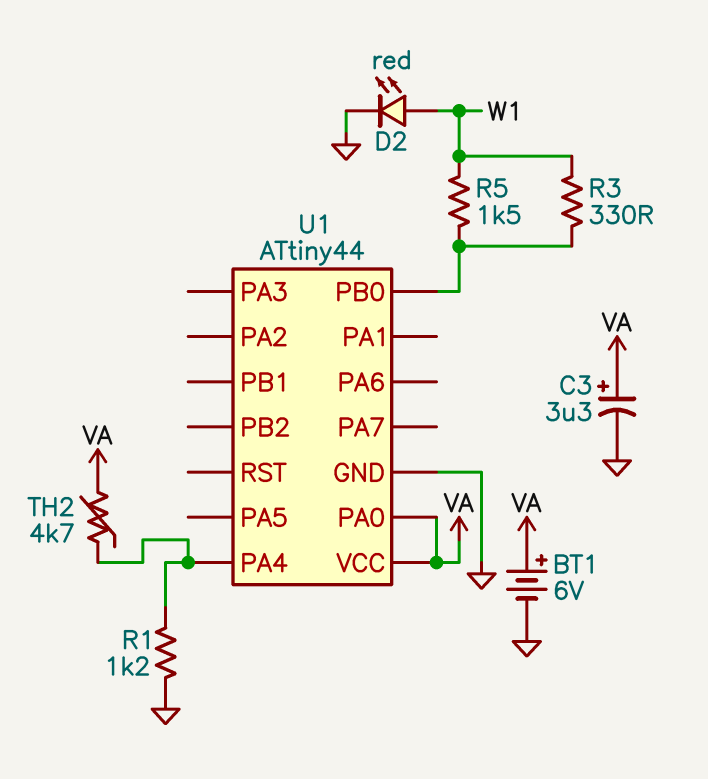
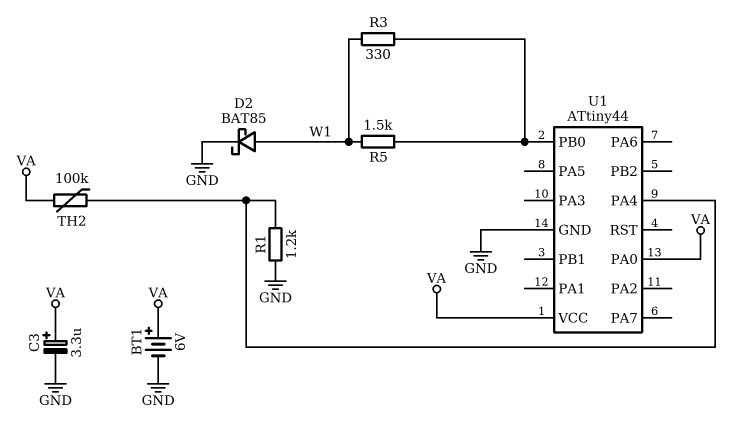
D2: LED red (A W1, K GND) -> schottky BAT85 (A W1, K GND)
TH2: 4.7k (U1/PA4, VA) -> 100k (U1/PA4, VA)

